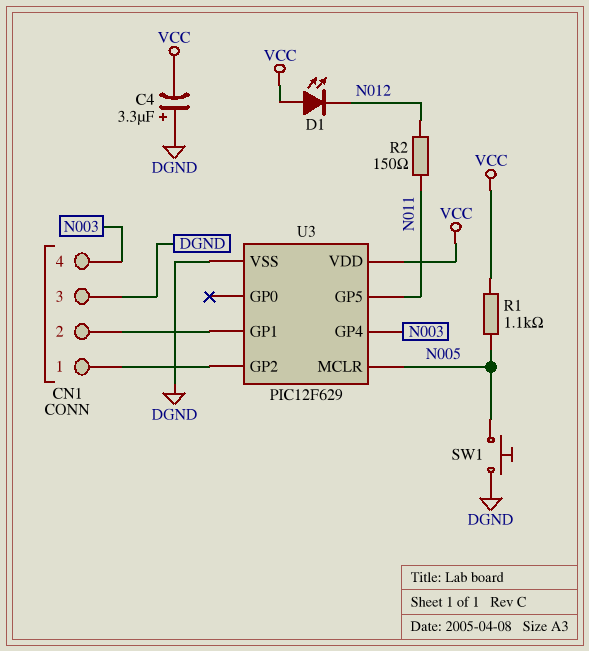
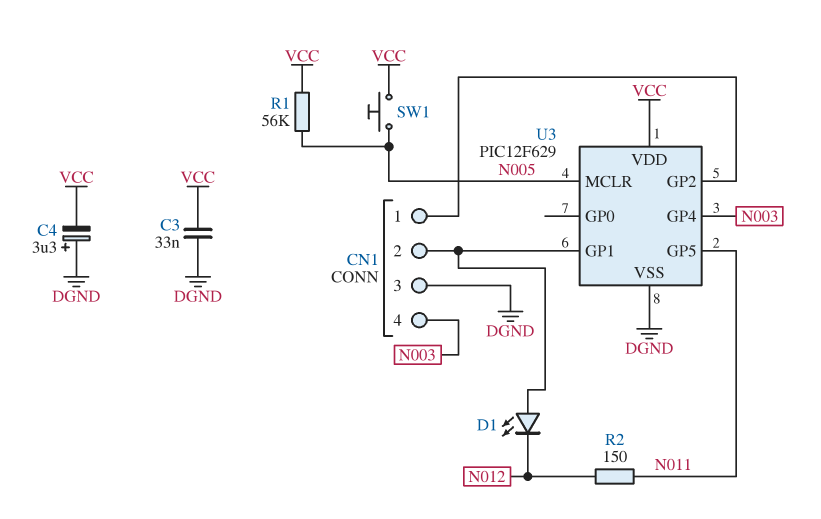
C3: none -> 33nF (DGND, VCC)
D1: LED (A VCC, K N012) -> LED (A CN1/2, K N012)
R1: 1.1k (N005, VCC) -> 56k (N005, VCC)
SW1: button (DGND, N005) -> button (N005, VCC)

